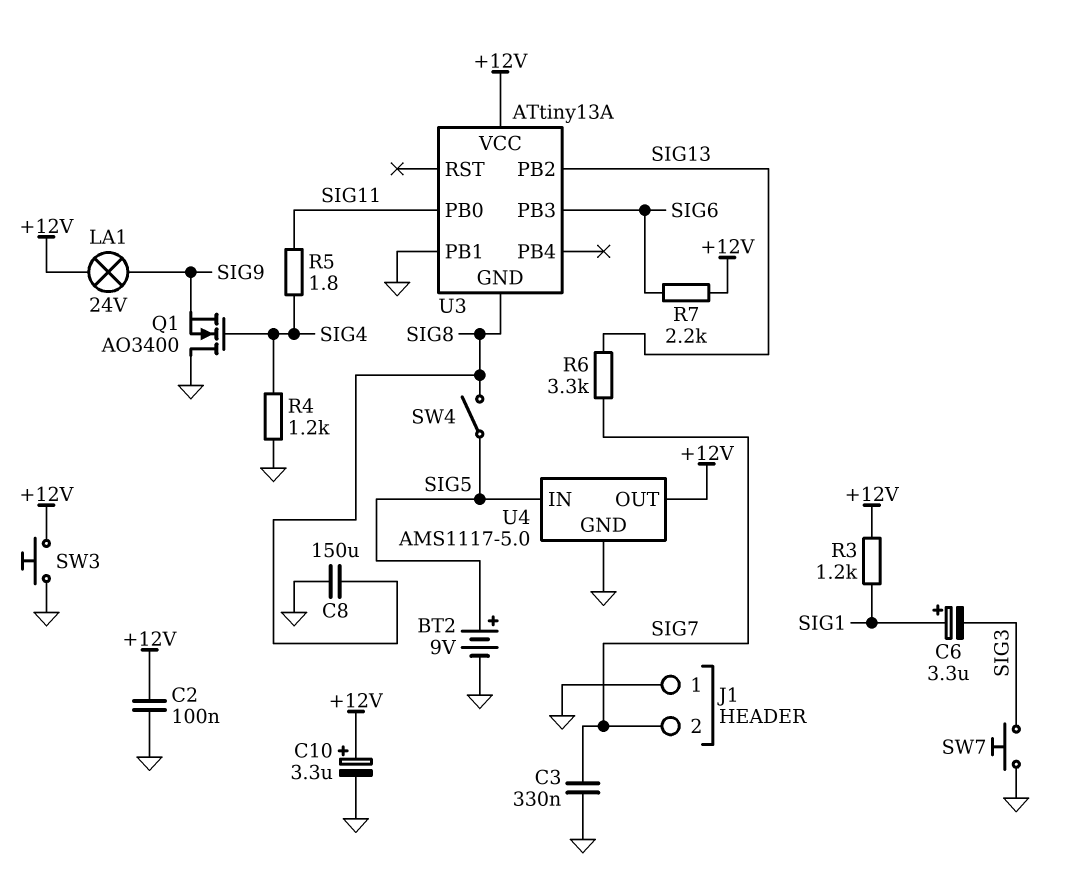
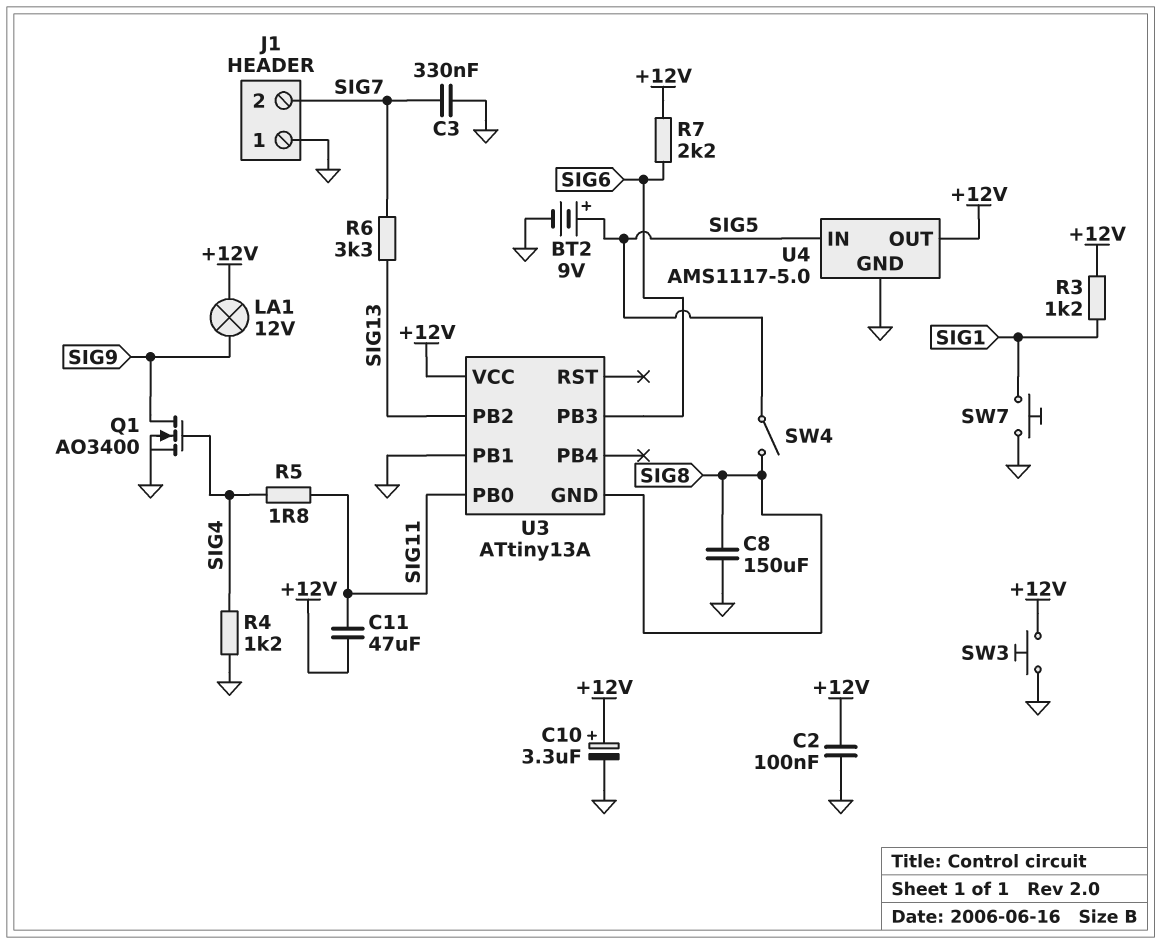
C6: 3.3uF (plus SIG1, minus SIG3) -> none
C11: none -> 47uF (+12V, SIG11)
LA1: lamp 24V (+12V, SIG9) -> lamp 12V (+12V, SIG9)
Q1: NMOS AO3400 (G SIG4, D GND, S SIG9) -> NMOS AO3400 (G SIG4, D SIG9, S GND)
SW7: button (GND, SIG3) -> button (GND, SIG1)

